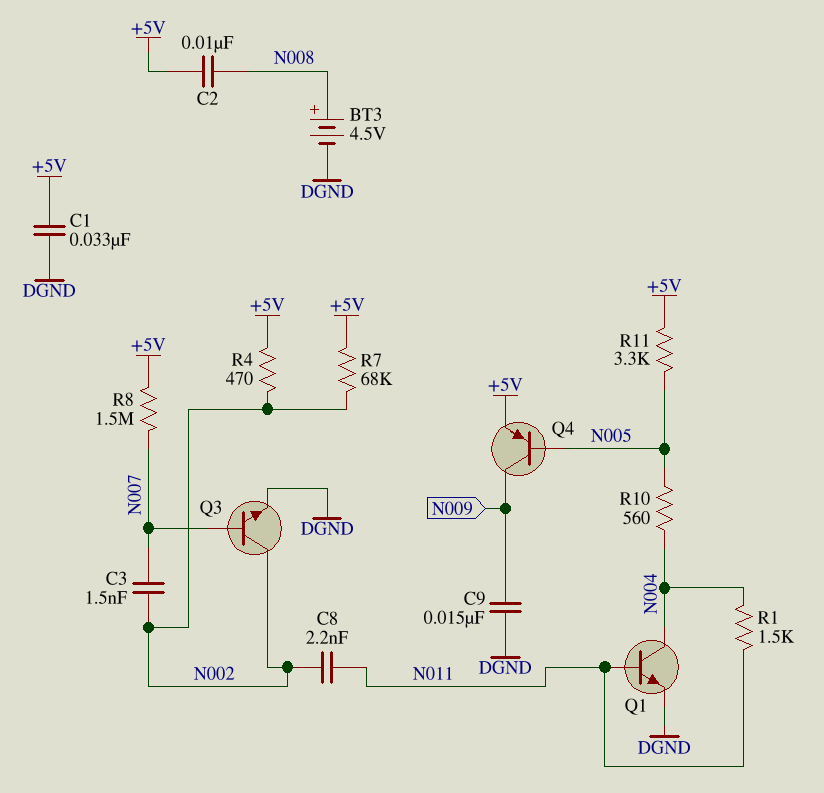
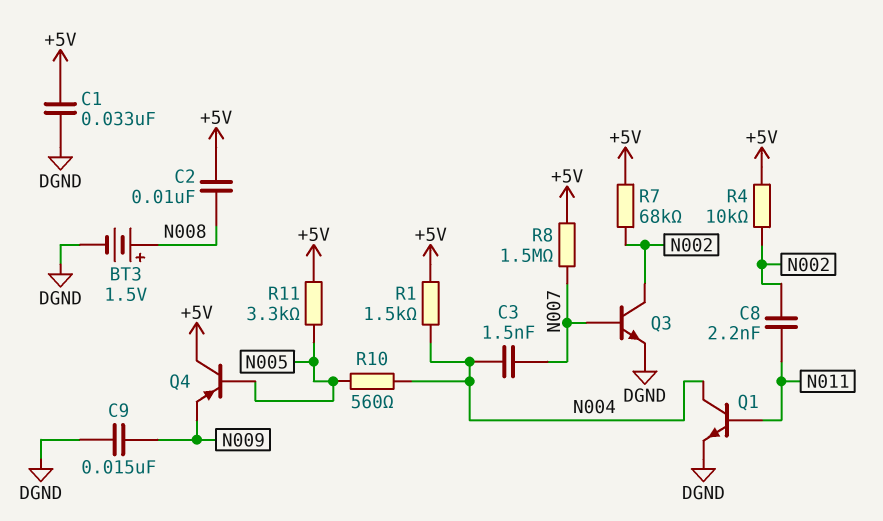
BT3: 4.5V (plus N008, minus DGND) -> 1.5V (plus N008, minus DGND)
C3: 1.5nF (N002, N007) -> 1.5nF (N004, N007)
Q4: PNP (B N005, C N009, E +5V) -> PNP (B N005, C +5V, E N009)
R1: 1.5k (N004, N011) -> 1.5k (+5V, N004)
R4: 470 (+5V, N002) -> 10k (+5V, N002)

